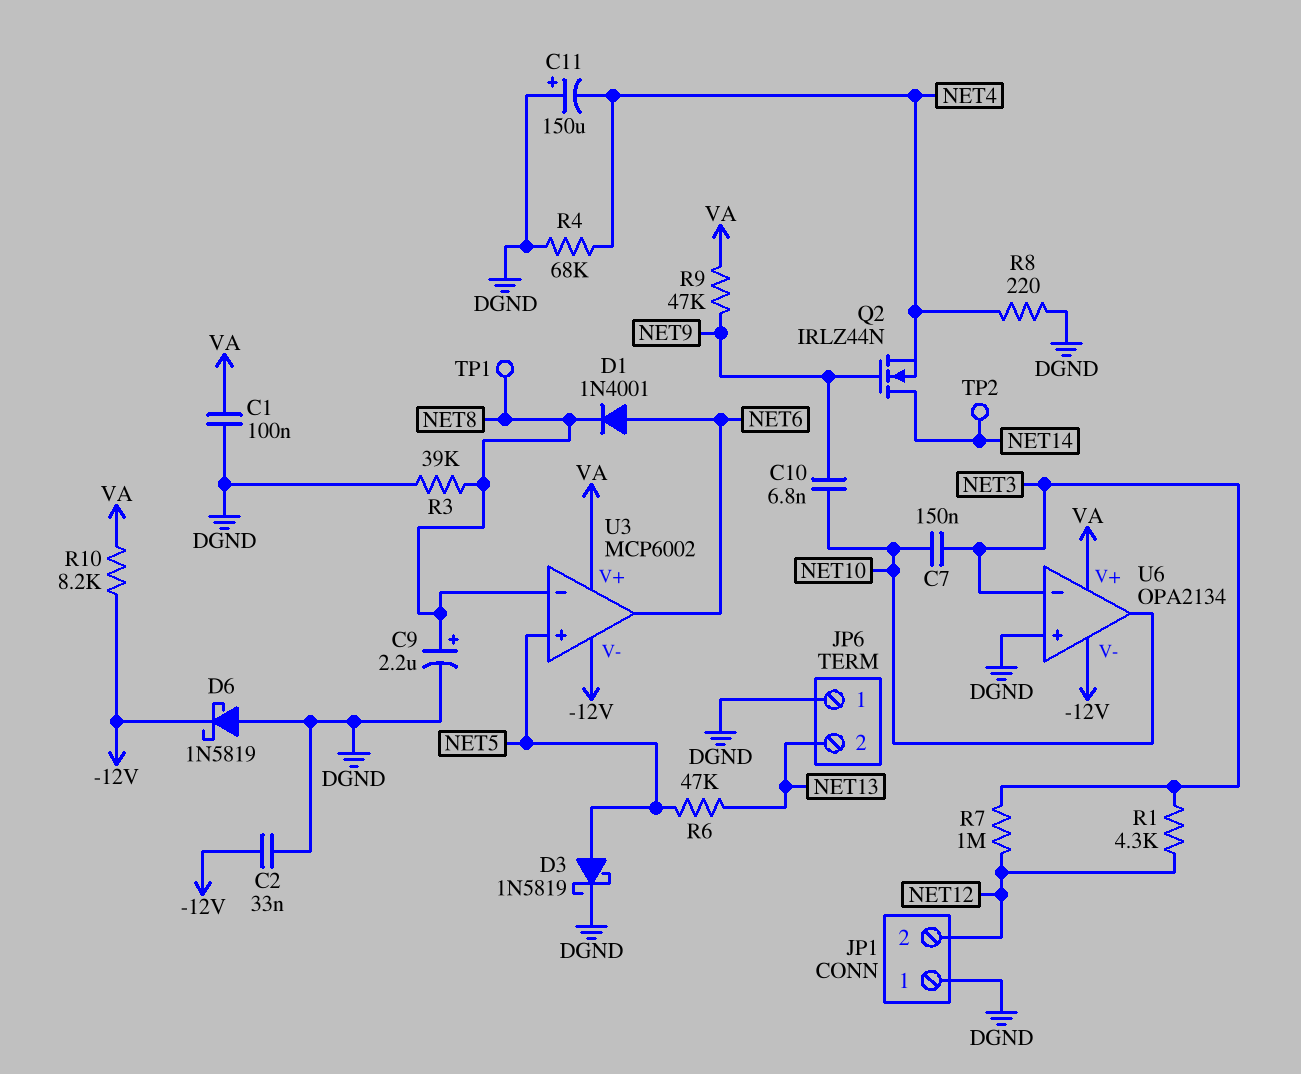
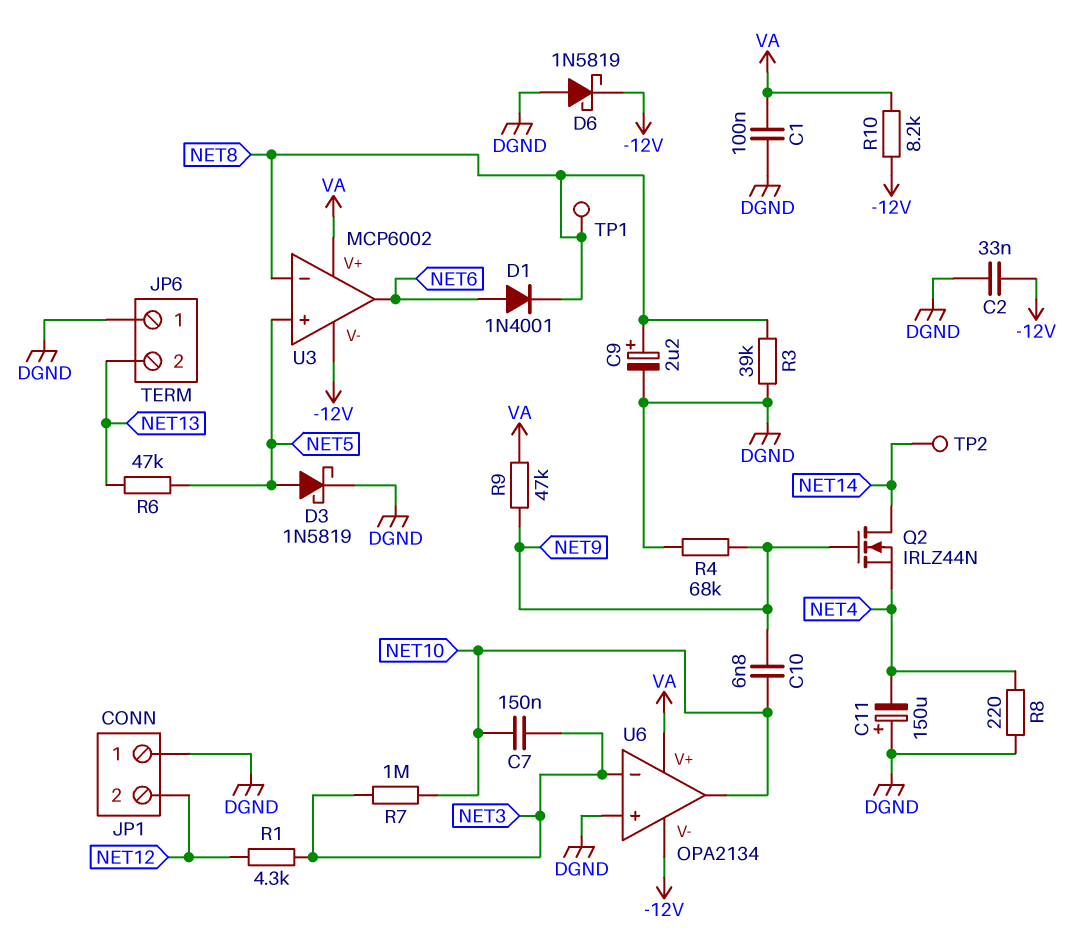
R4: 68k (DGND, NET4) -> 68k (DGND, NET9)
R7: 1M (NET3, NET12) -> 1M (NET3, NET10)

